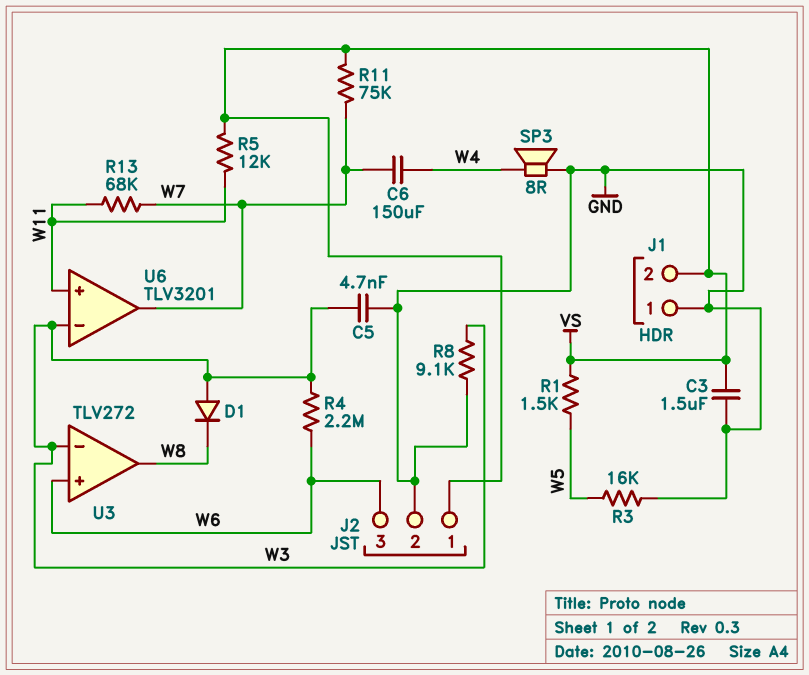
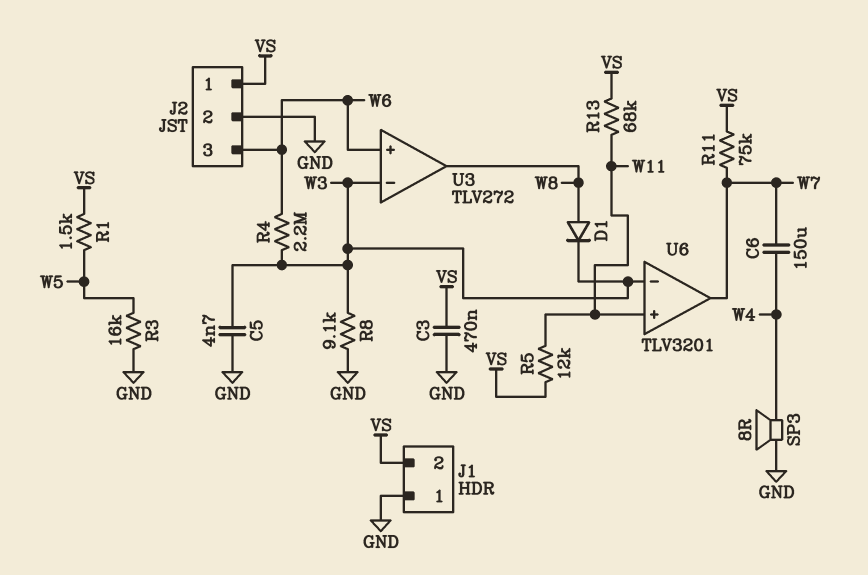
C3: 1.5uF (GND, VS) -> 470nF (GND, VS)
D1: diode (A W3, K W8) -> diode (A W8, K W3)
R13: 68k (W7, W11) -> 68k (VS, W11)

